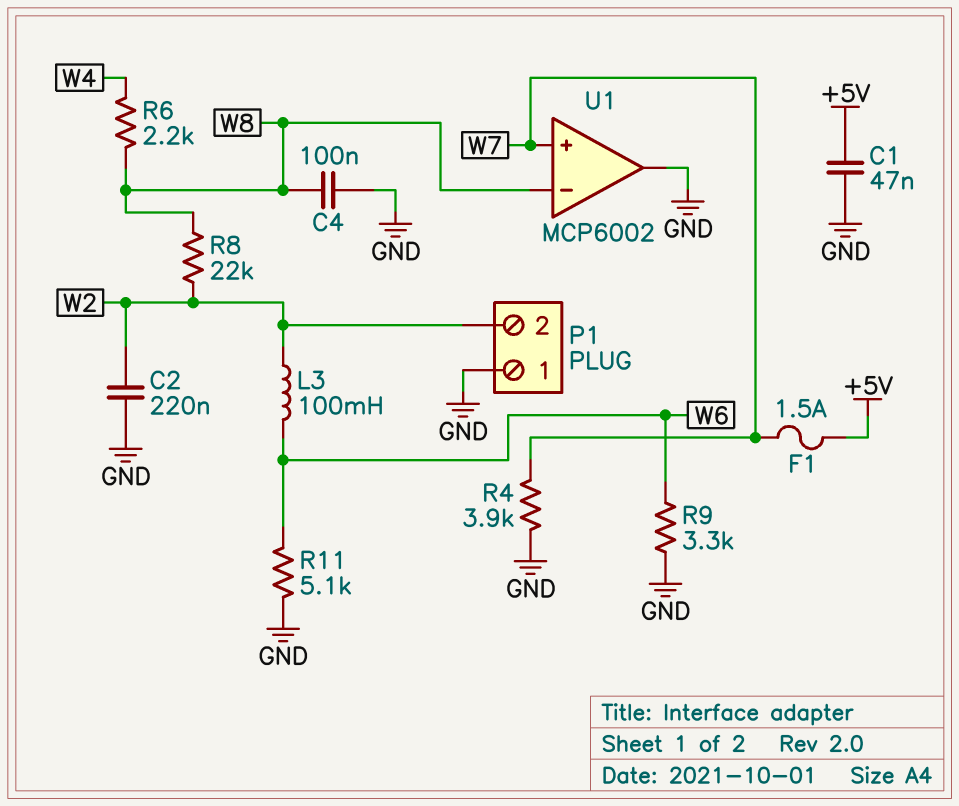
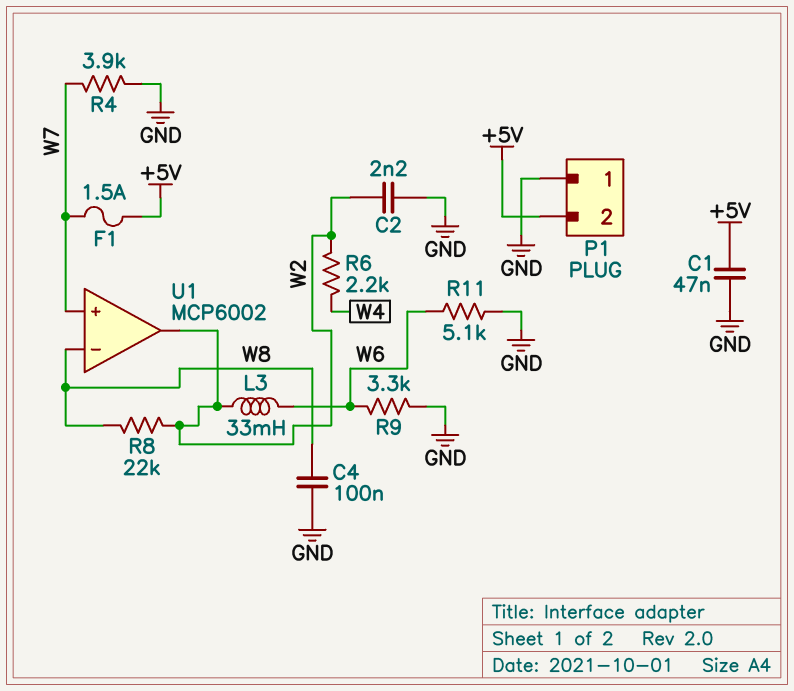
C2: 220nF (GND, W2) -> 2.2nF (GND, W2)
L3: 100mH (W2, W6) -> 33mH (W2, W6)
P1 pin 2: W2 -> +5V
R6: 2.2k (W4, W8) -> 2.2k (W2, W4)
U1 pin out: GND -> W2

